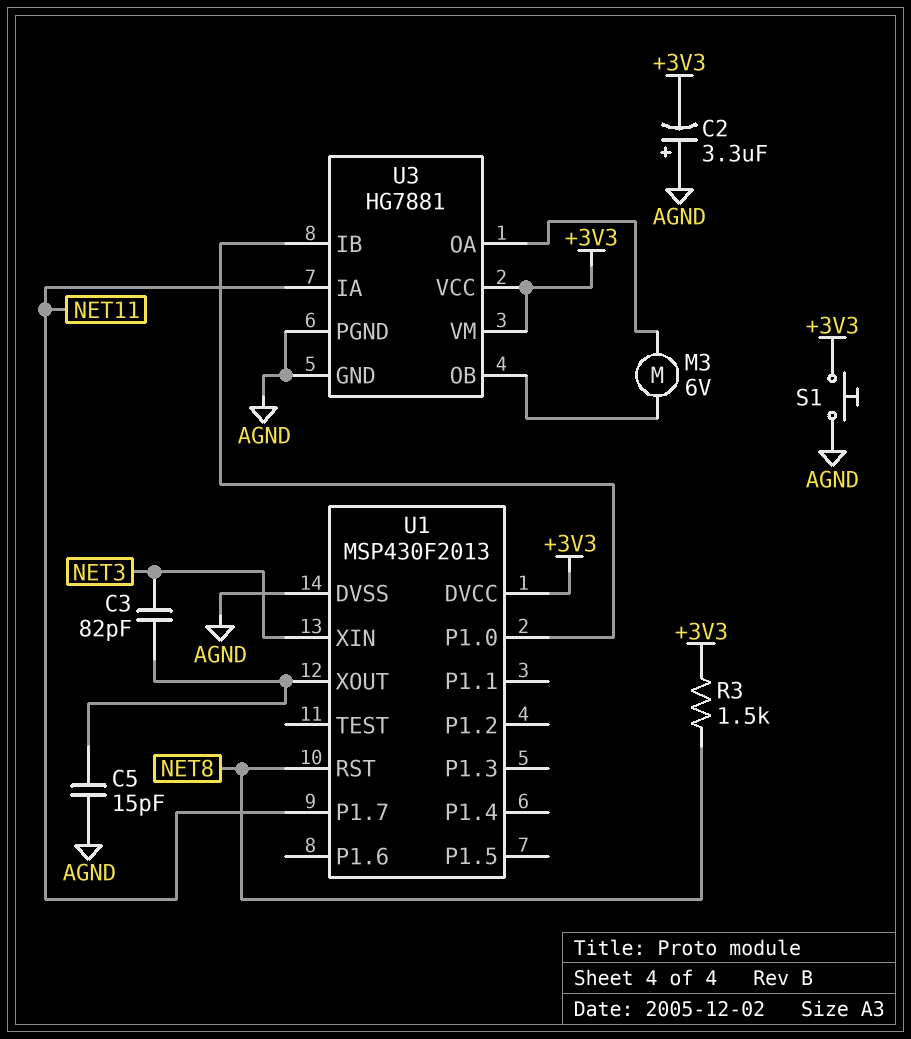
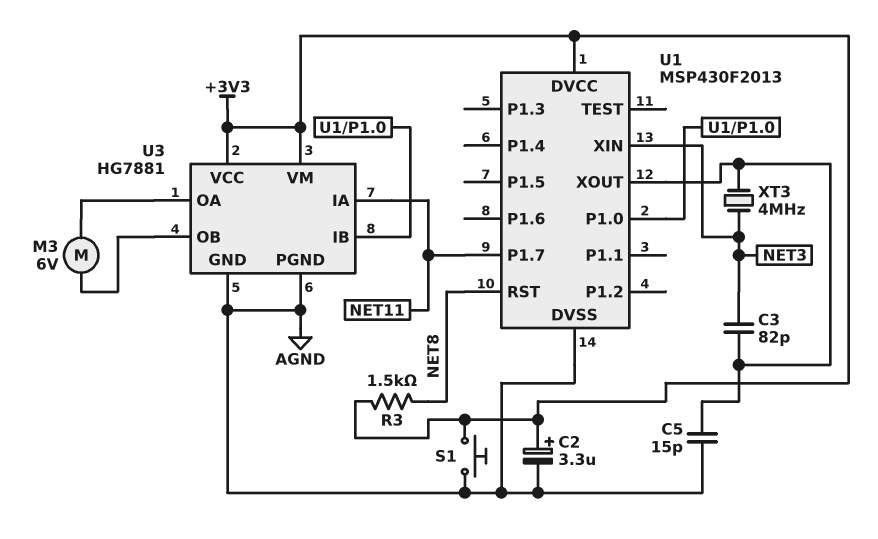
C2: 3.3uF (plus AGND, minus +3V3) -> 3.3uF (plus +3V3, minus AGND)
XT3: none -> 4MHz (NET3, U1/XOUT)

